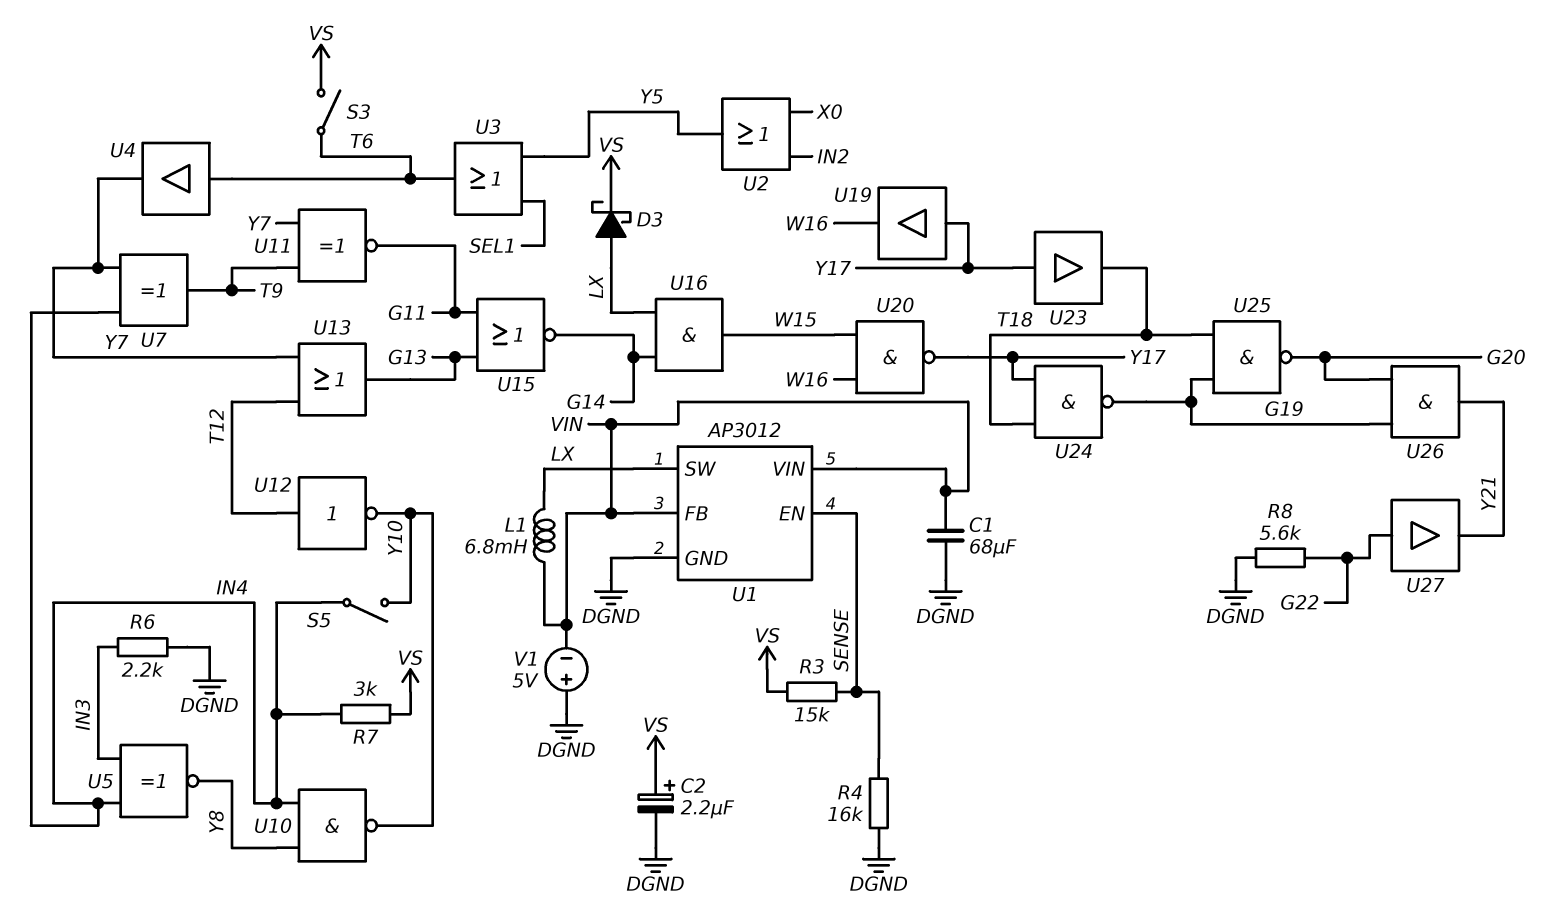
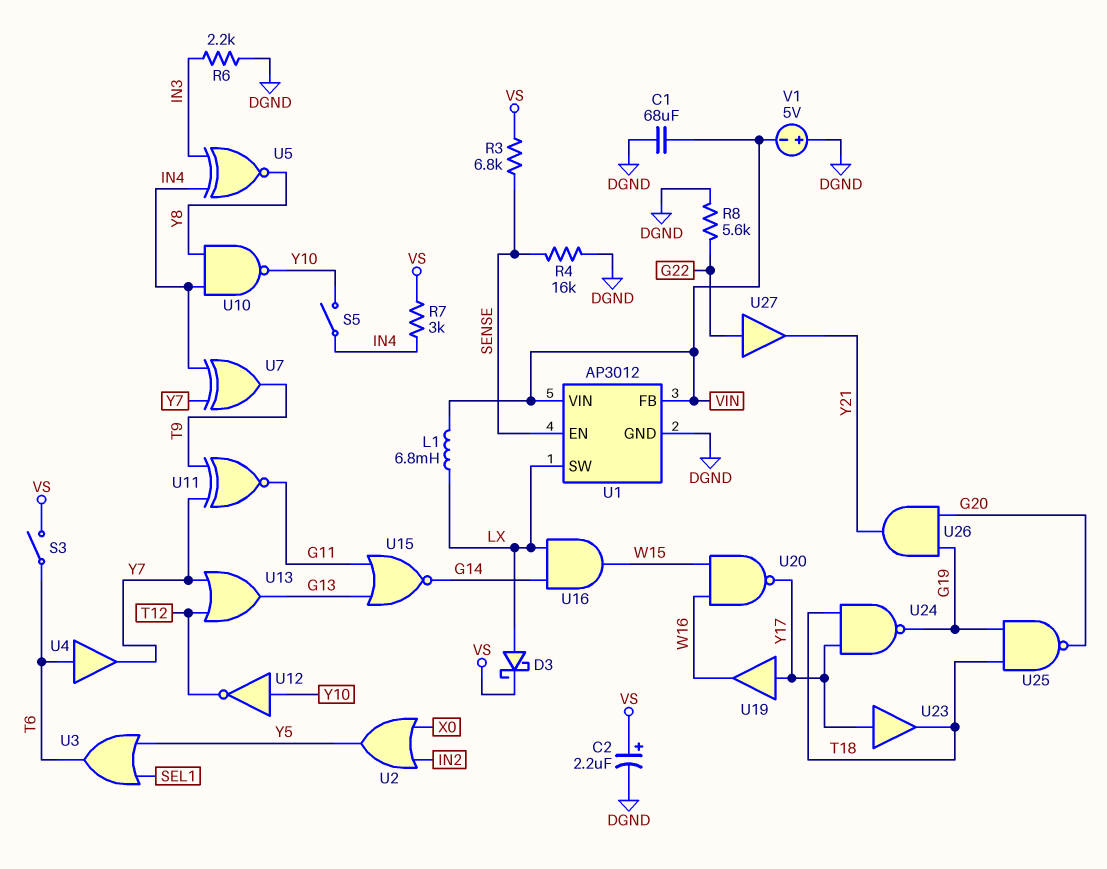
R3: 15k (SENSE, VS) -> 6.8k (SENSE, VS)
U12: NOT (in T12, out Y10) -> NOT (in Y10, out T12)

